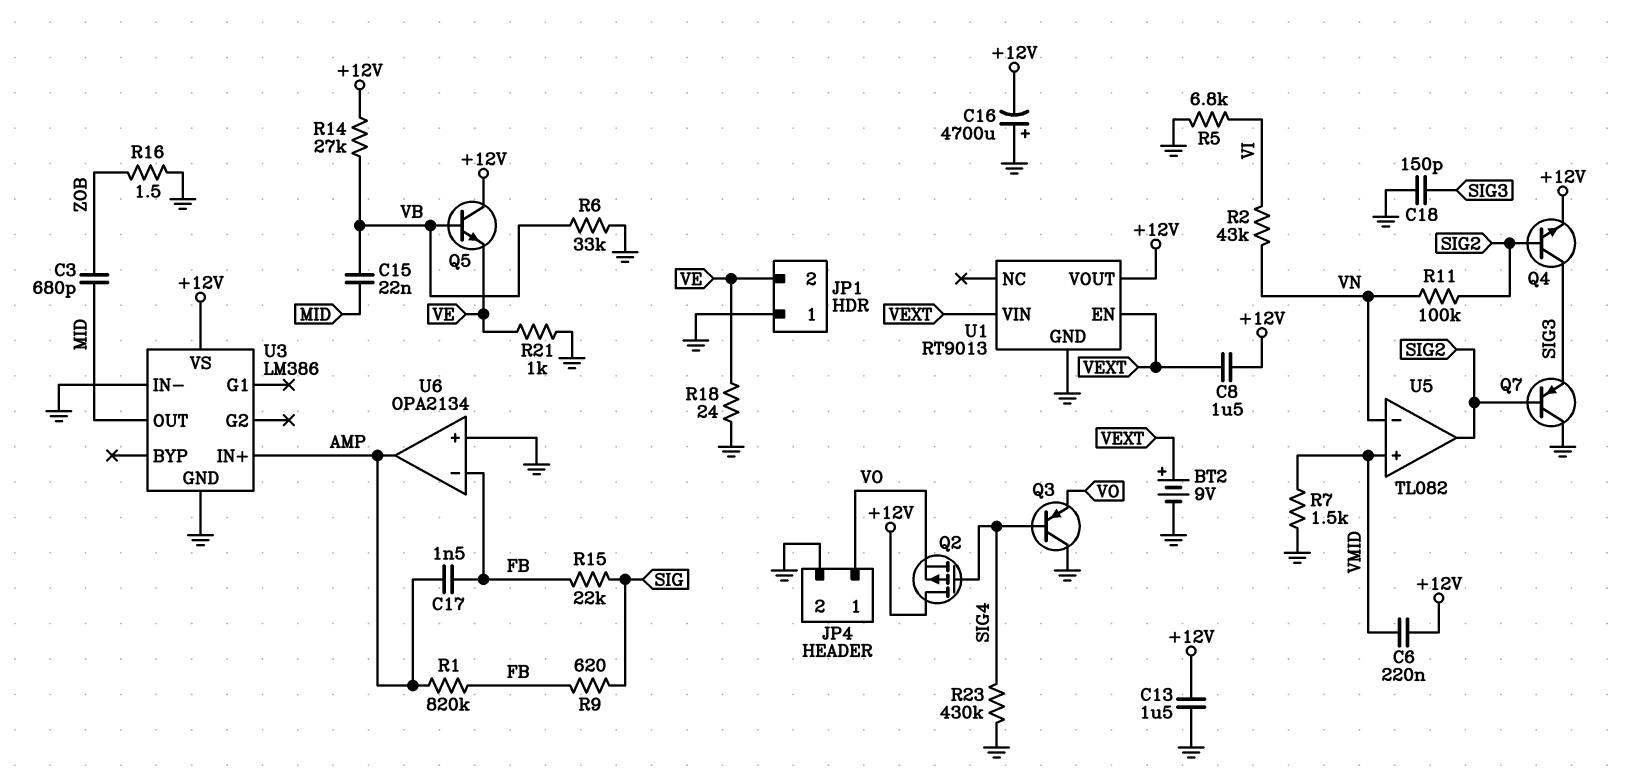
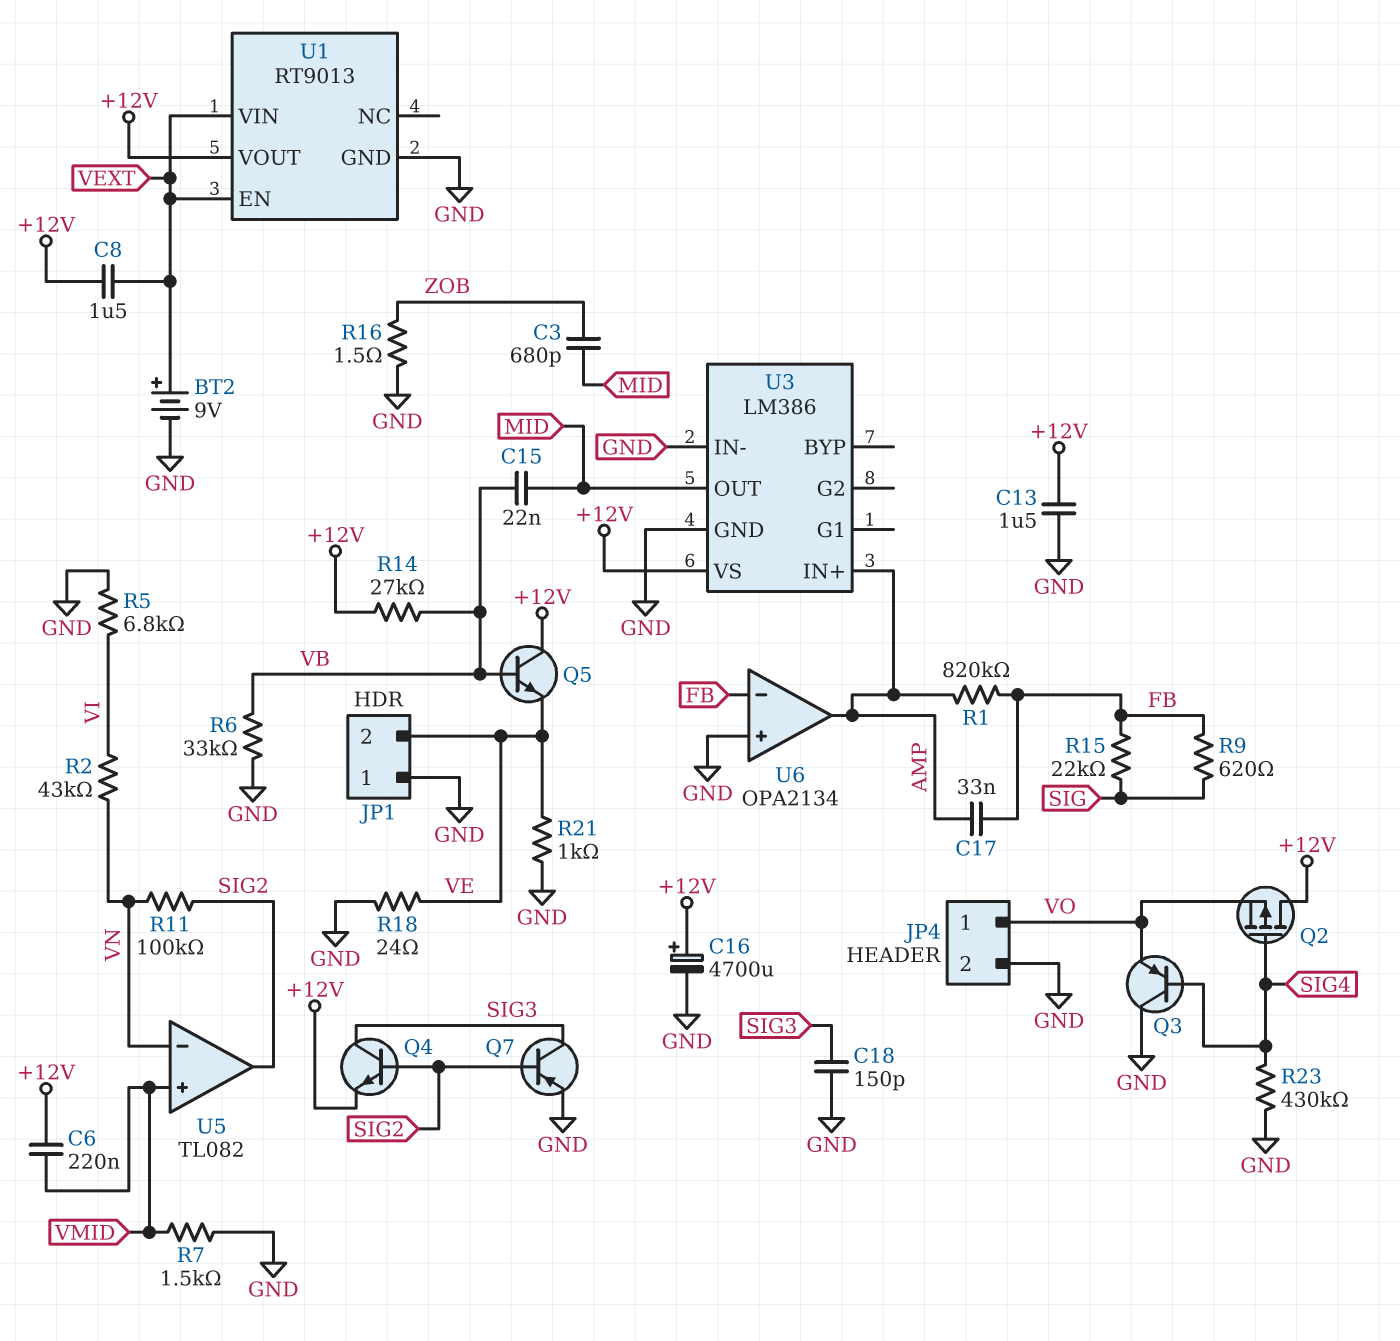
C16: 4700uF (plus GND, minus +12V) -> 4700uF (plus +12V, minus GND)
C17: 1.5nF (AMP, FB) -> 33nF (AMP, FB)
Q7: PNP (B SIG2, C GND, E SIG3) -> PNP (B SIG2, C SIG3, E GND)

